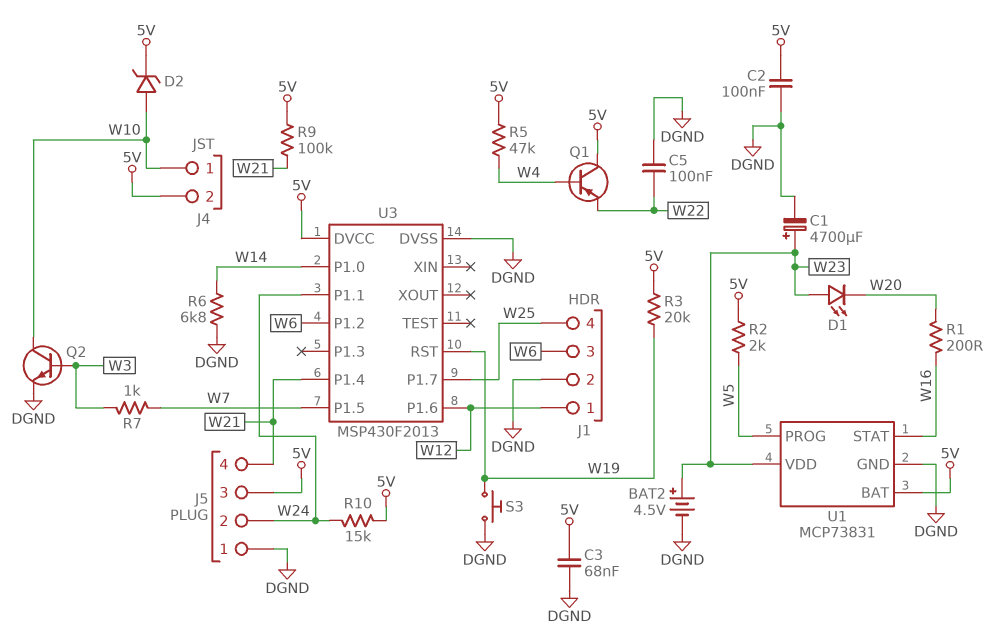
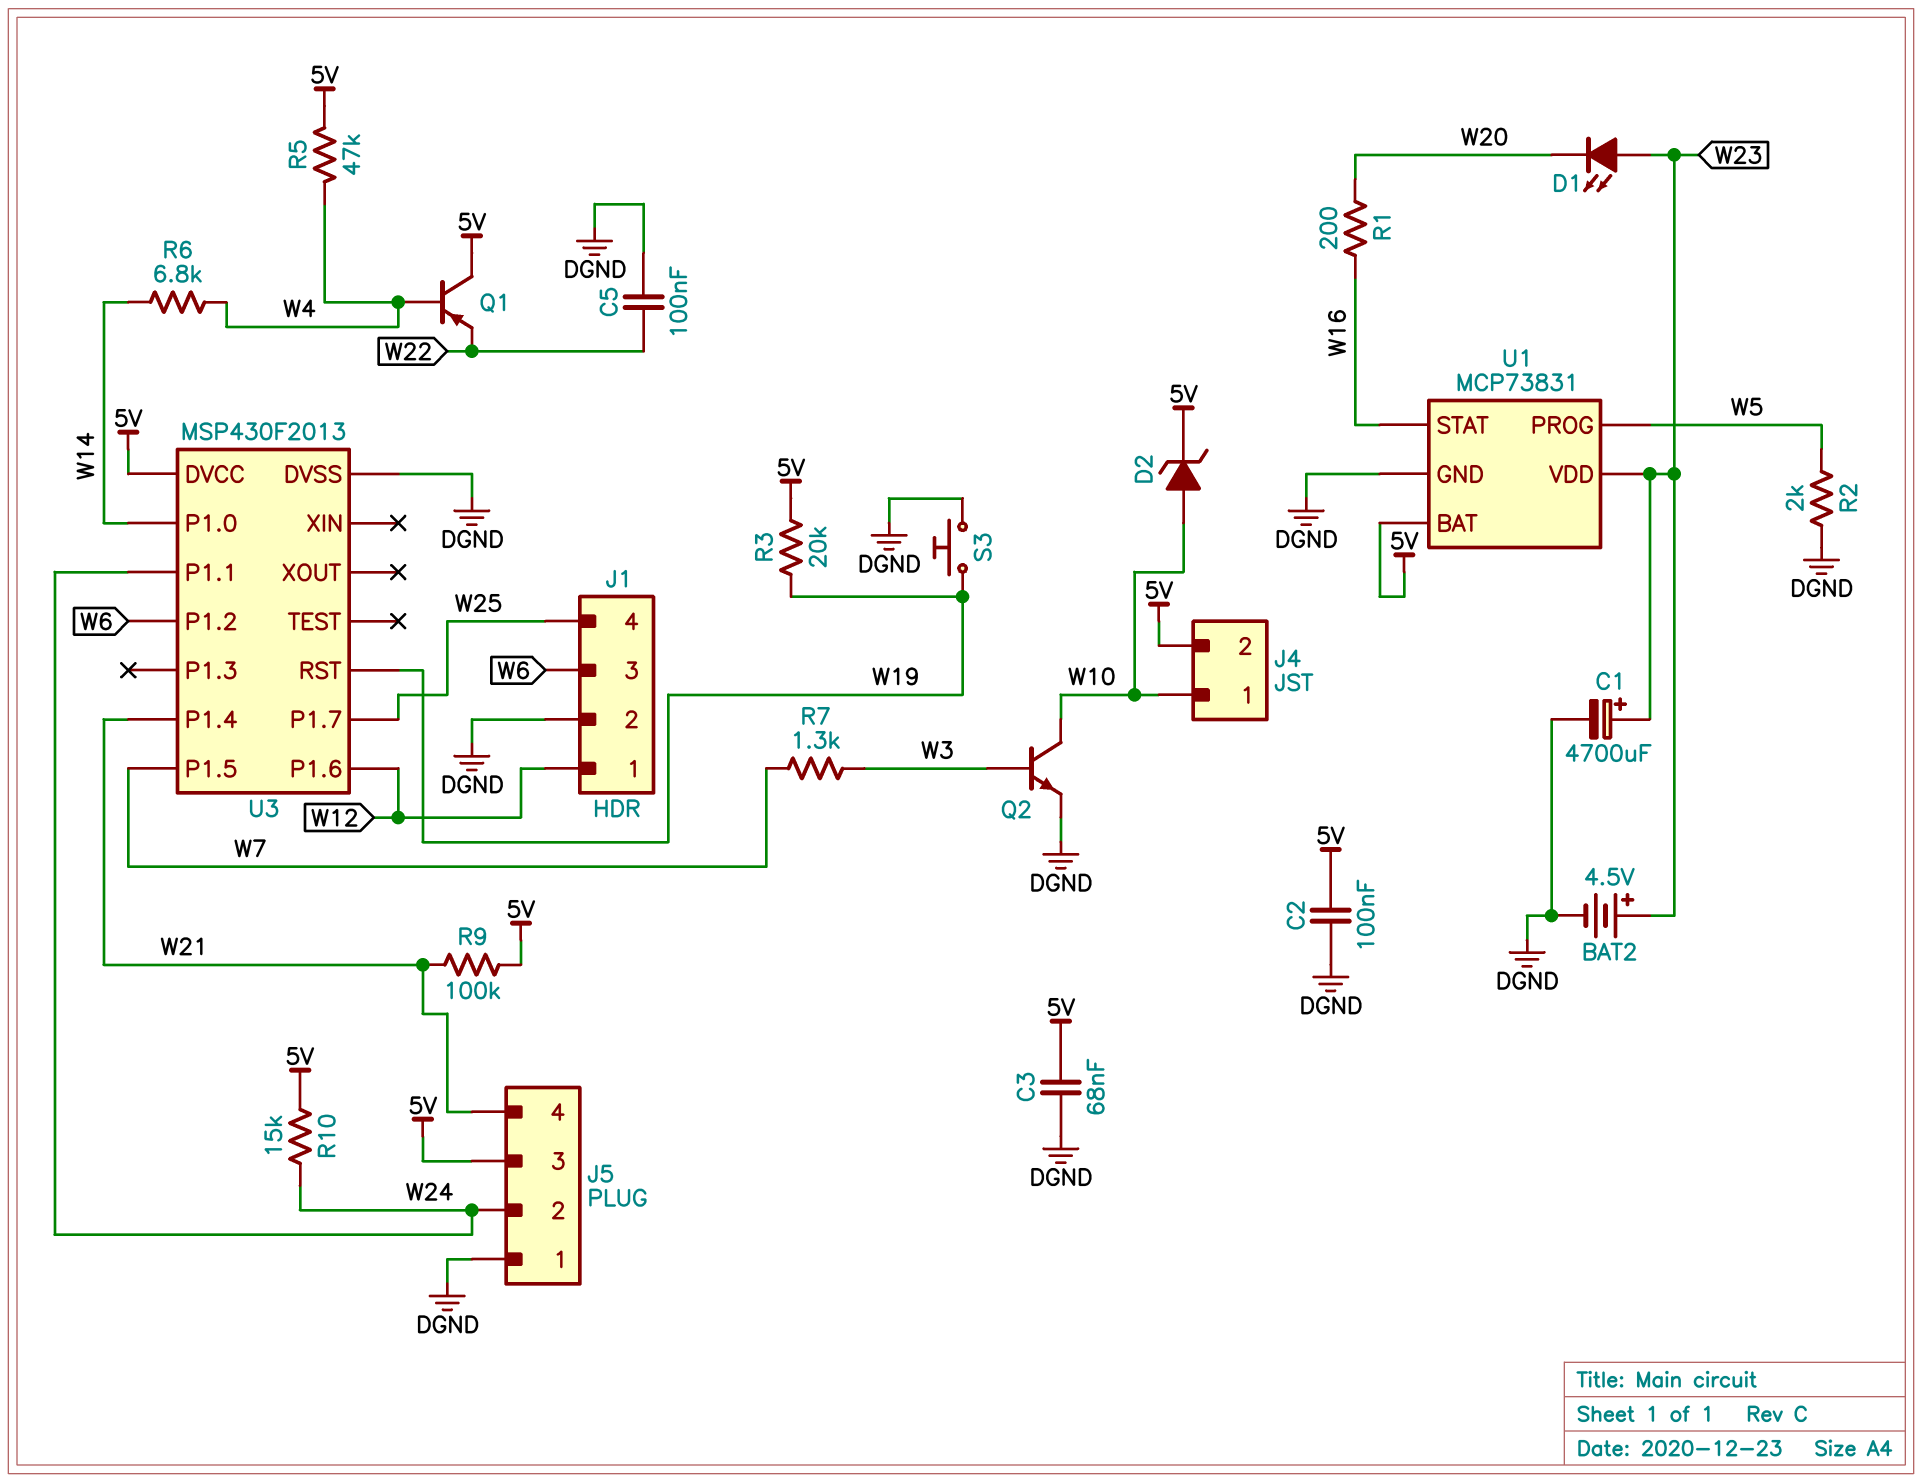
R2: 2k (5V, W5) -> 2k (DGND, W5)
R6: 6.8k (DGND, W14) -> 6.8k (W4, W14)
R7: 1k (W3, W7) -> 1.3k (W3, W7)

